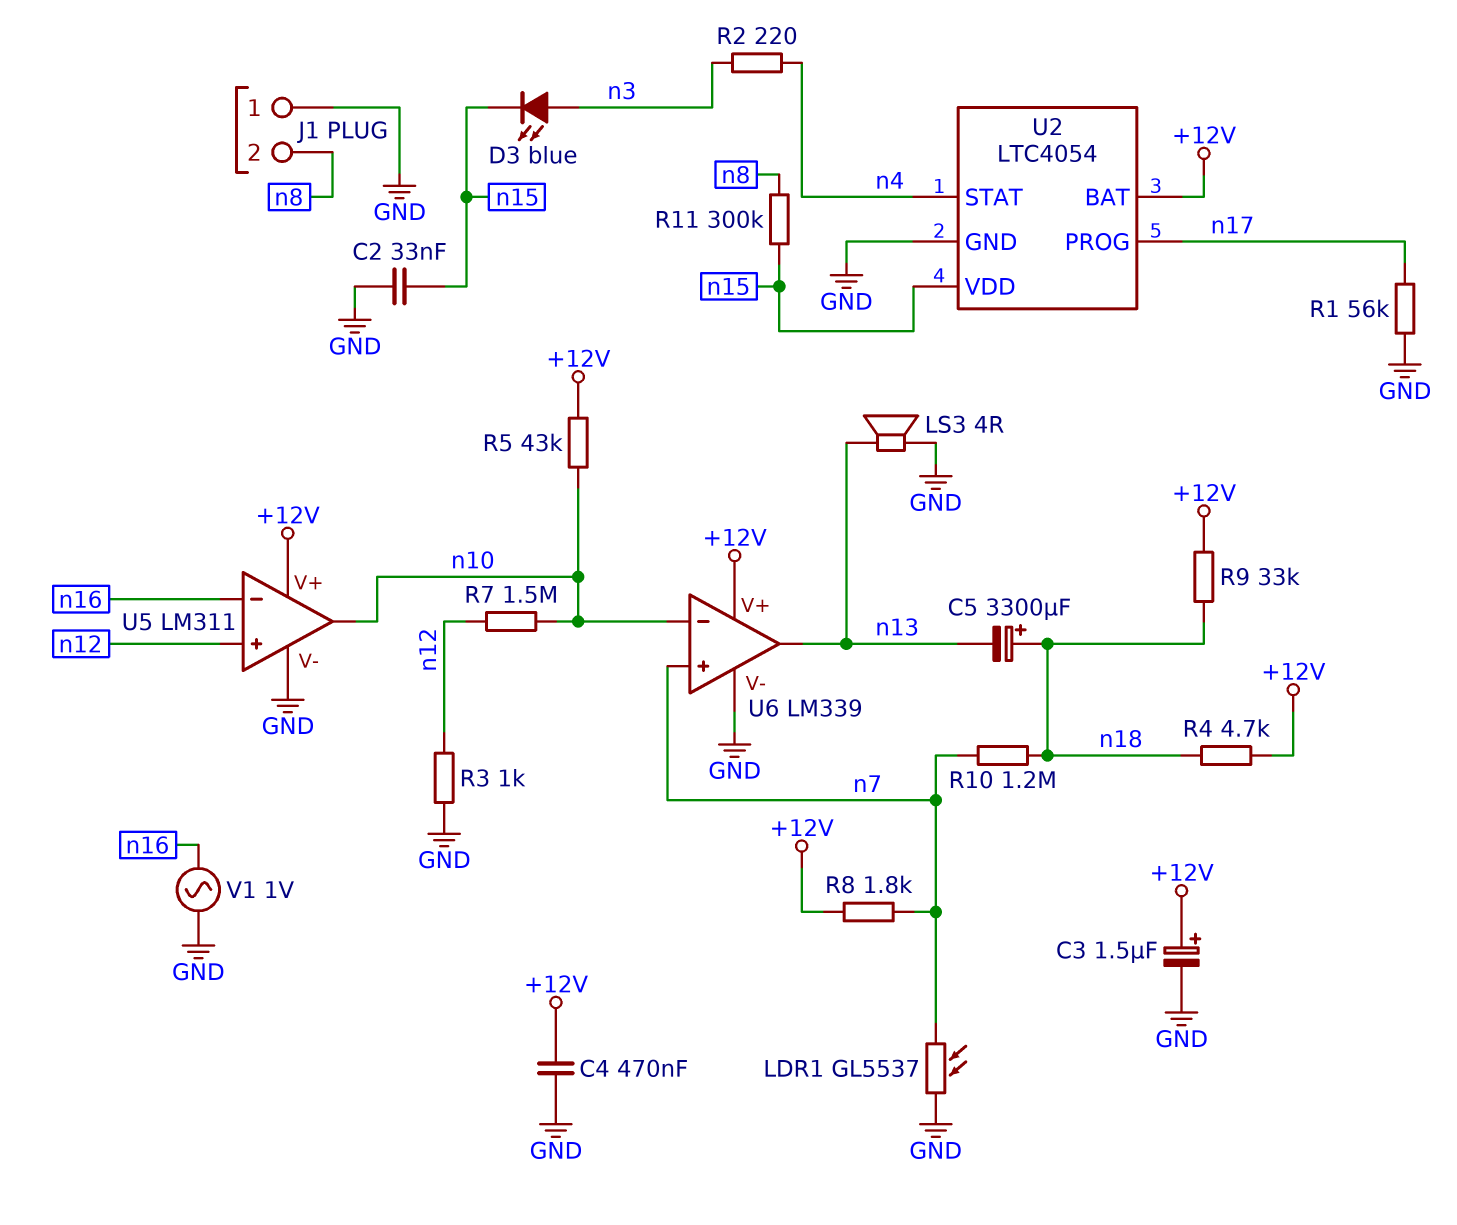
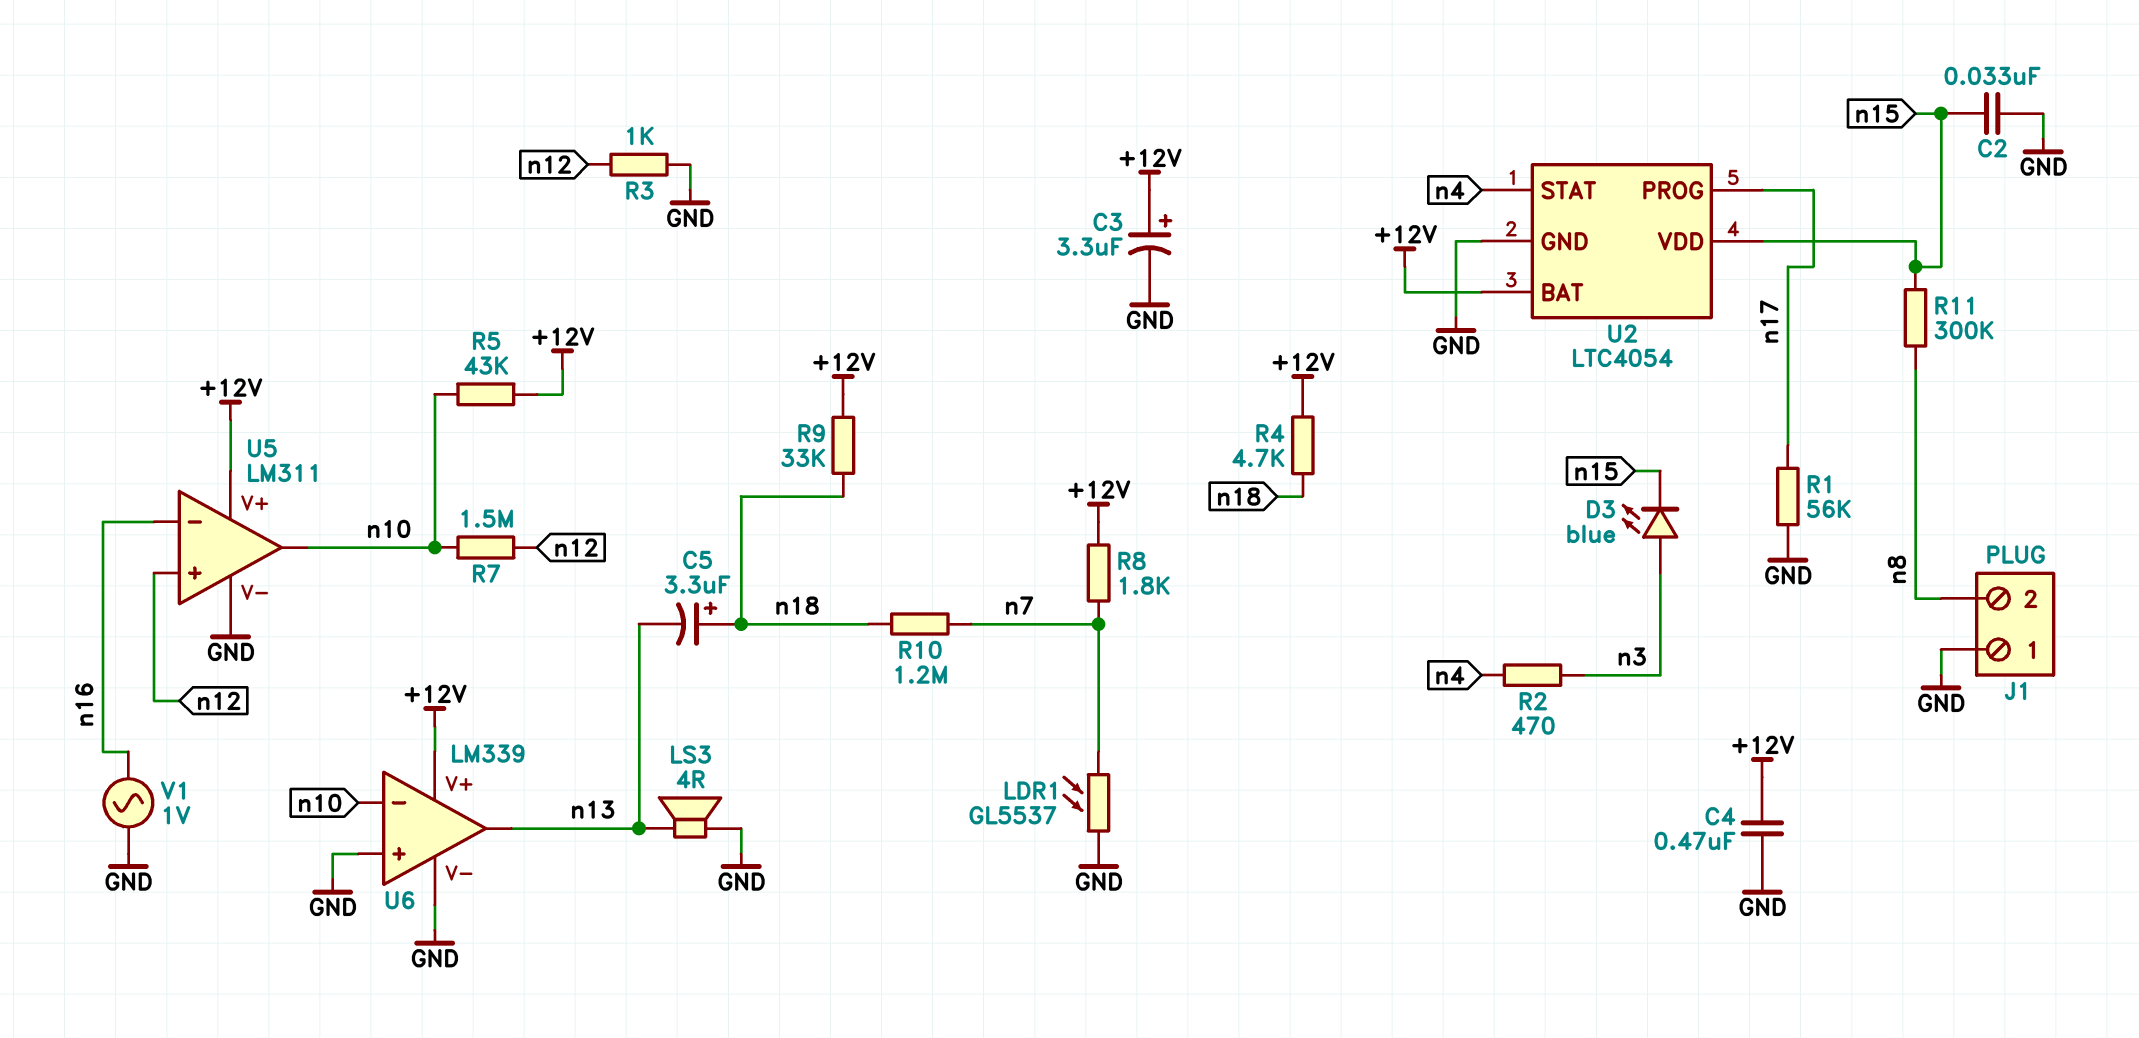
C3: 1.5uF (plus +12V, minus GND) -> 3.3uF (plus +12V, minus GND)
C5: 3300uF (plus n18, minus n13) -> 3.3uF (plus n18, minus n13)
R2: 220 (n3, n4) -> 470 (n3, n4)
U6 pin in+: n7 -> GND

